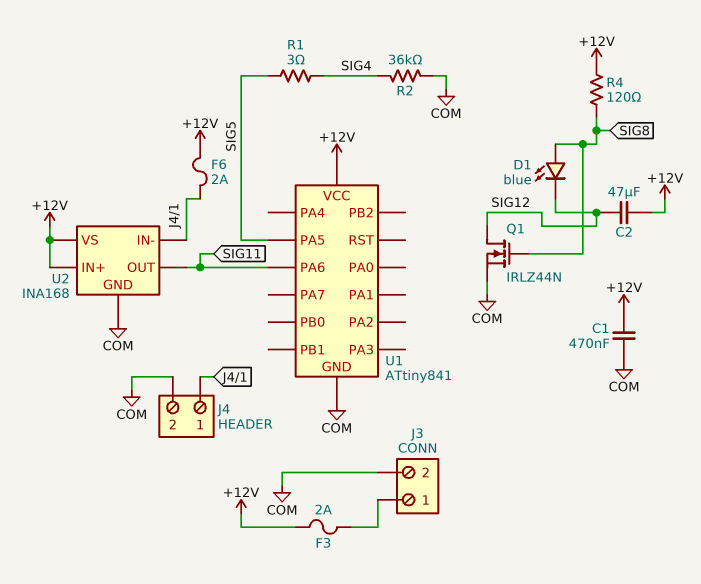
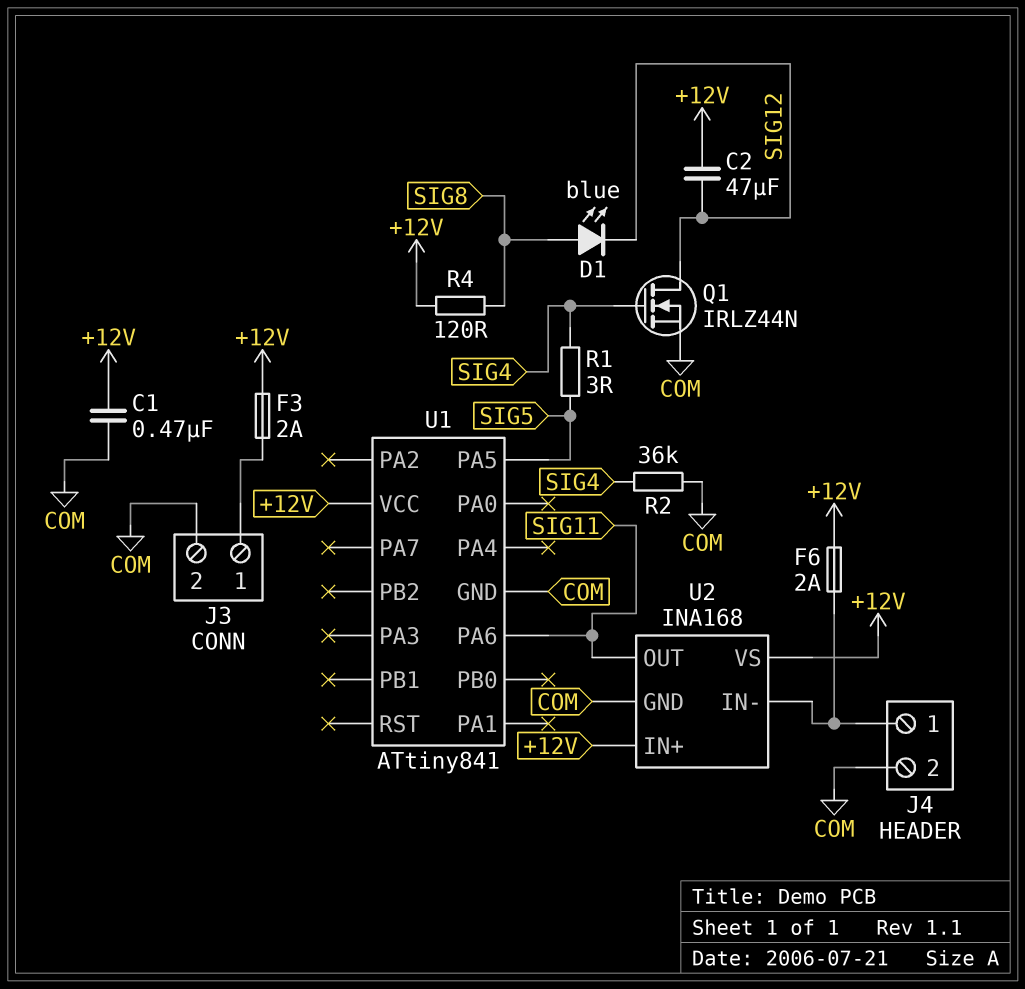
Q1: NMOS IRLZ44N (G SIG8, D SIG12, S COM) -> NMOS IRLZ44N (G SIG4, D SIG12, S COM)

